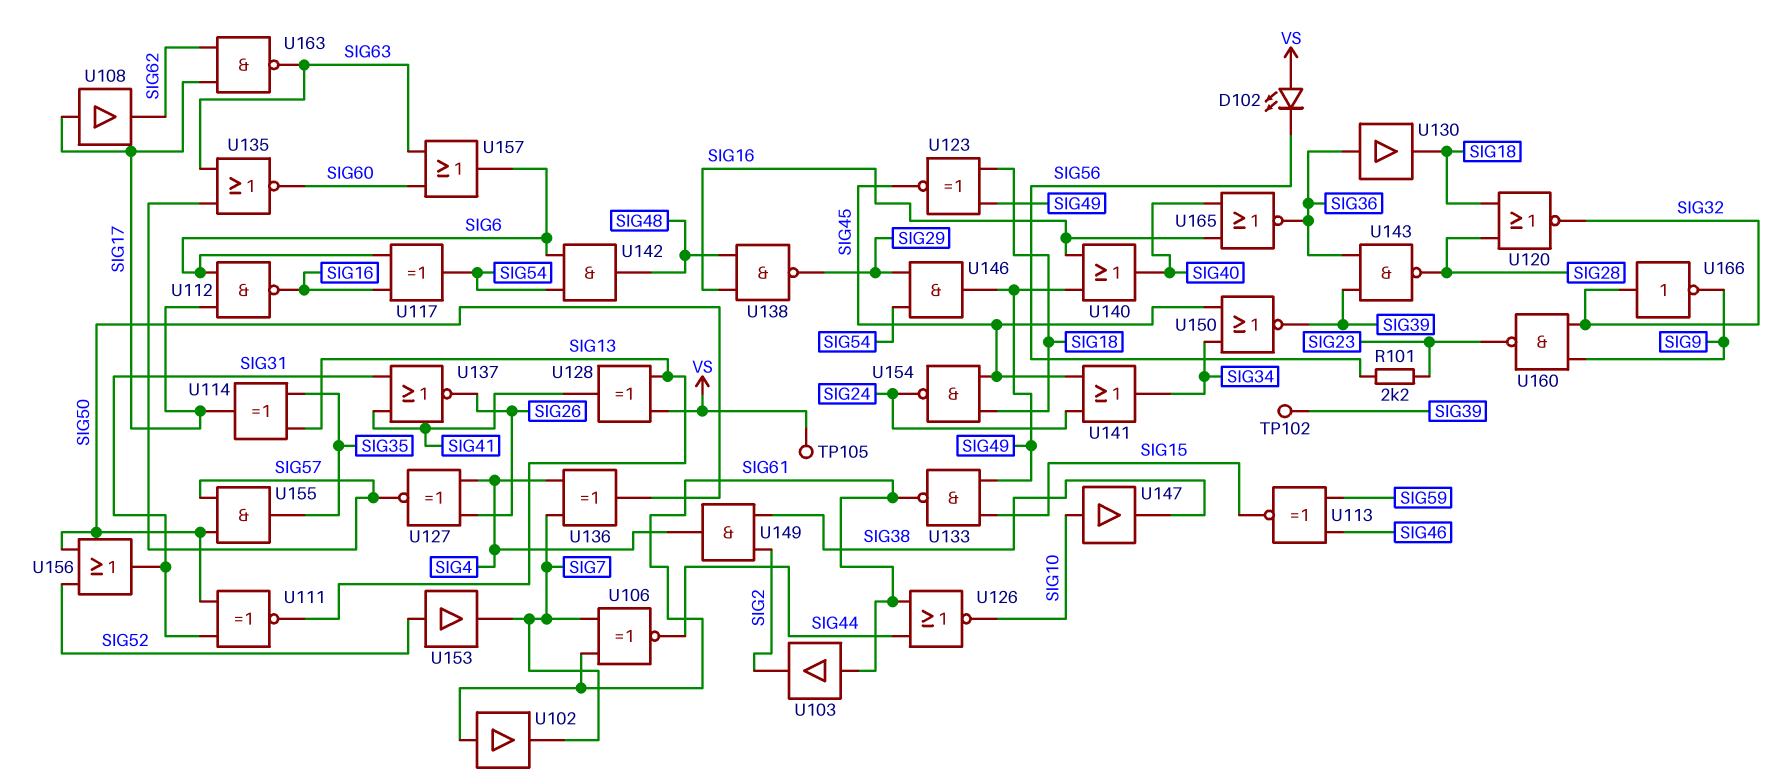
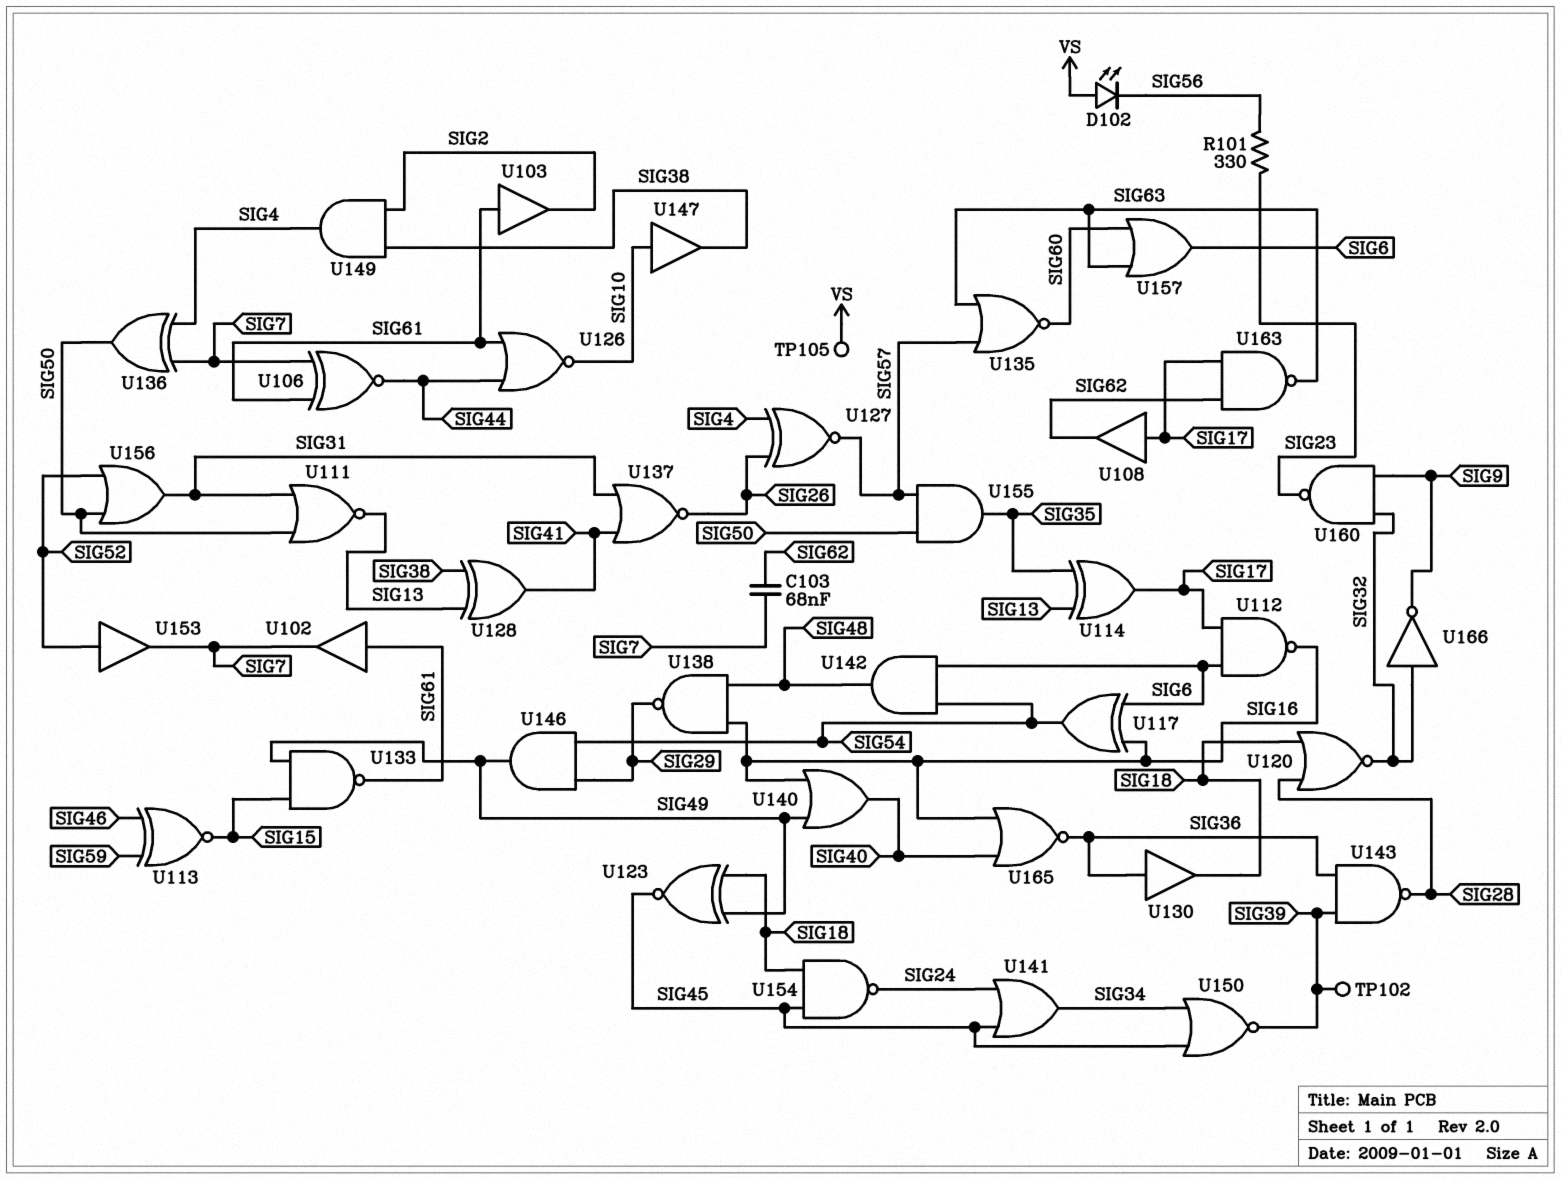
C103: none -> 68nF (SIG7, SIG62)
R101: 2.2k (SIG23, SIG56) -> 330 (SIG23, SIG56)
U111: XNOR (in SIG31, in SIG50, out SIG13) -> NOR (in SIG31, in SIG50, out SIG13)
U128: XOR (in SIG13, in VS, out SIG41) -> XOR (in SIG13, in SIG38, out SIG41)

